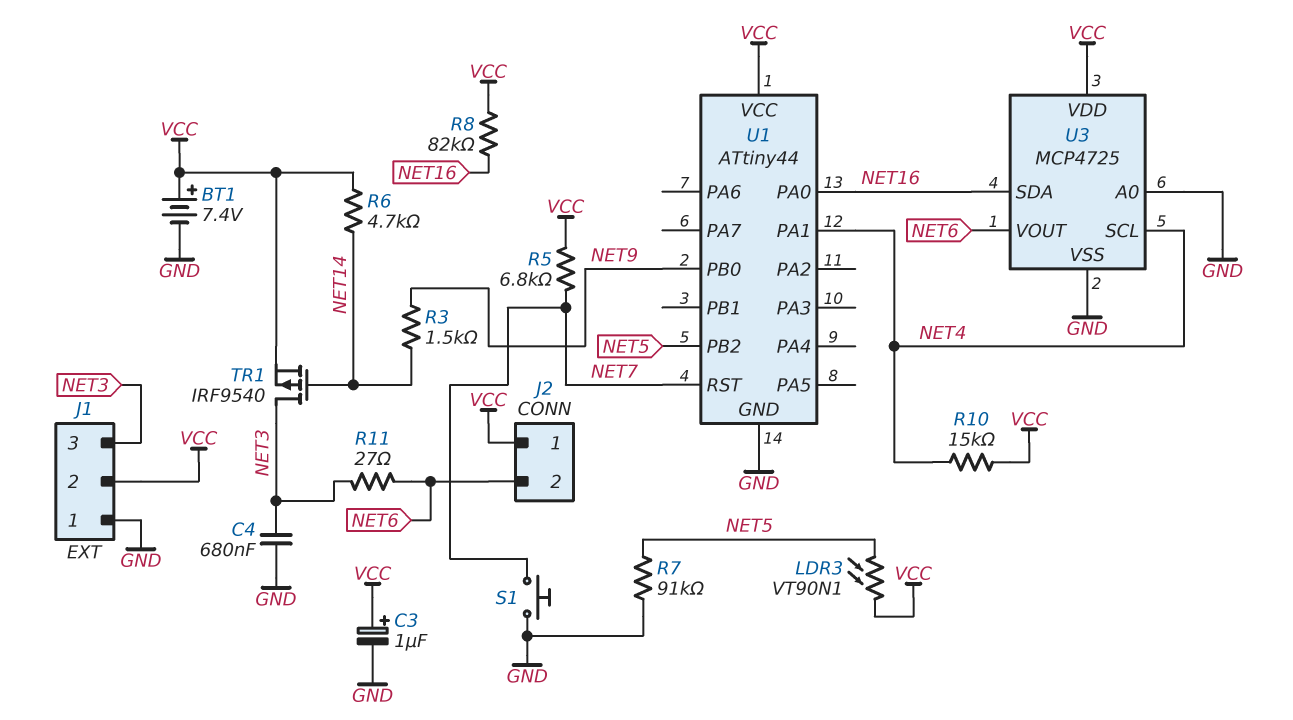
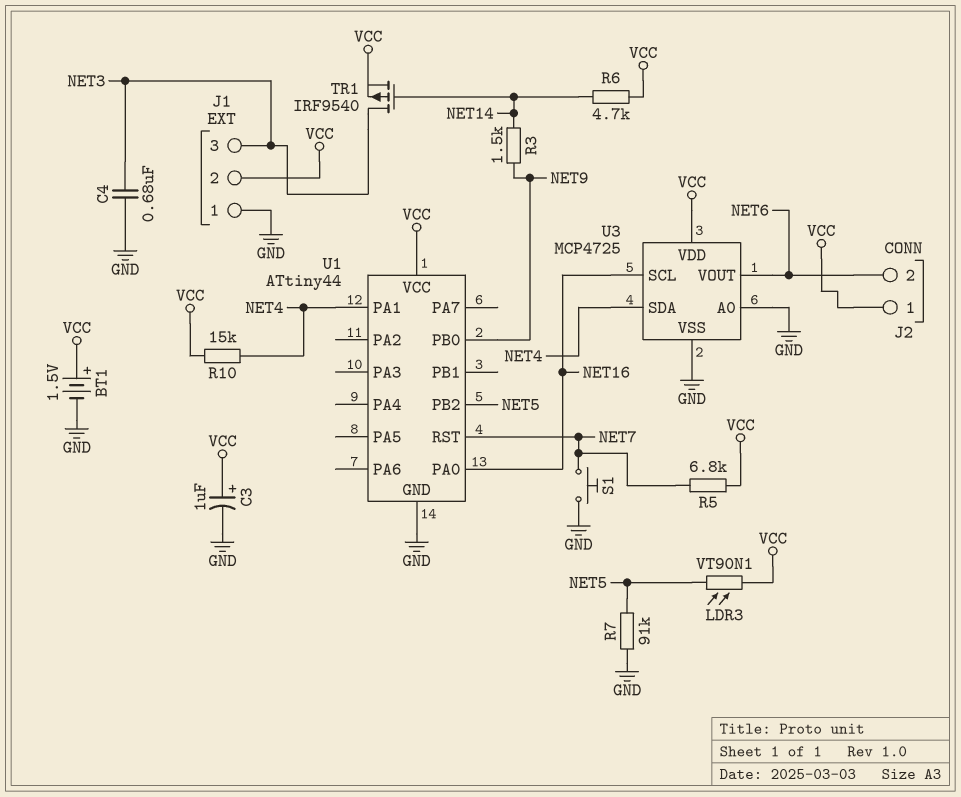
BT1: 7.4V (plus VCC, minus GND) -> 1.5V (plus VCC, minus GND)
R8: 82k (NET16, VCC) -> none
R11: 27 (NET3, NET6) -> none
U3 pin SCL: NET4 -> NET16
U3 pin SDA: NET16 -> NET4

